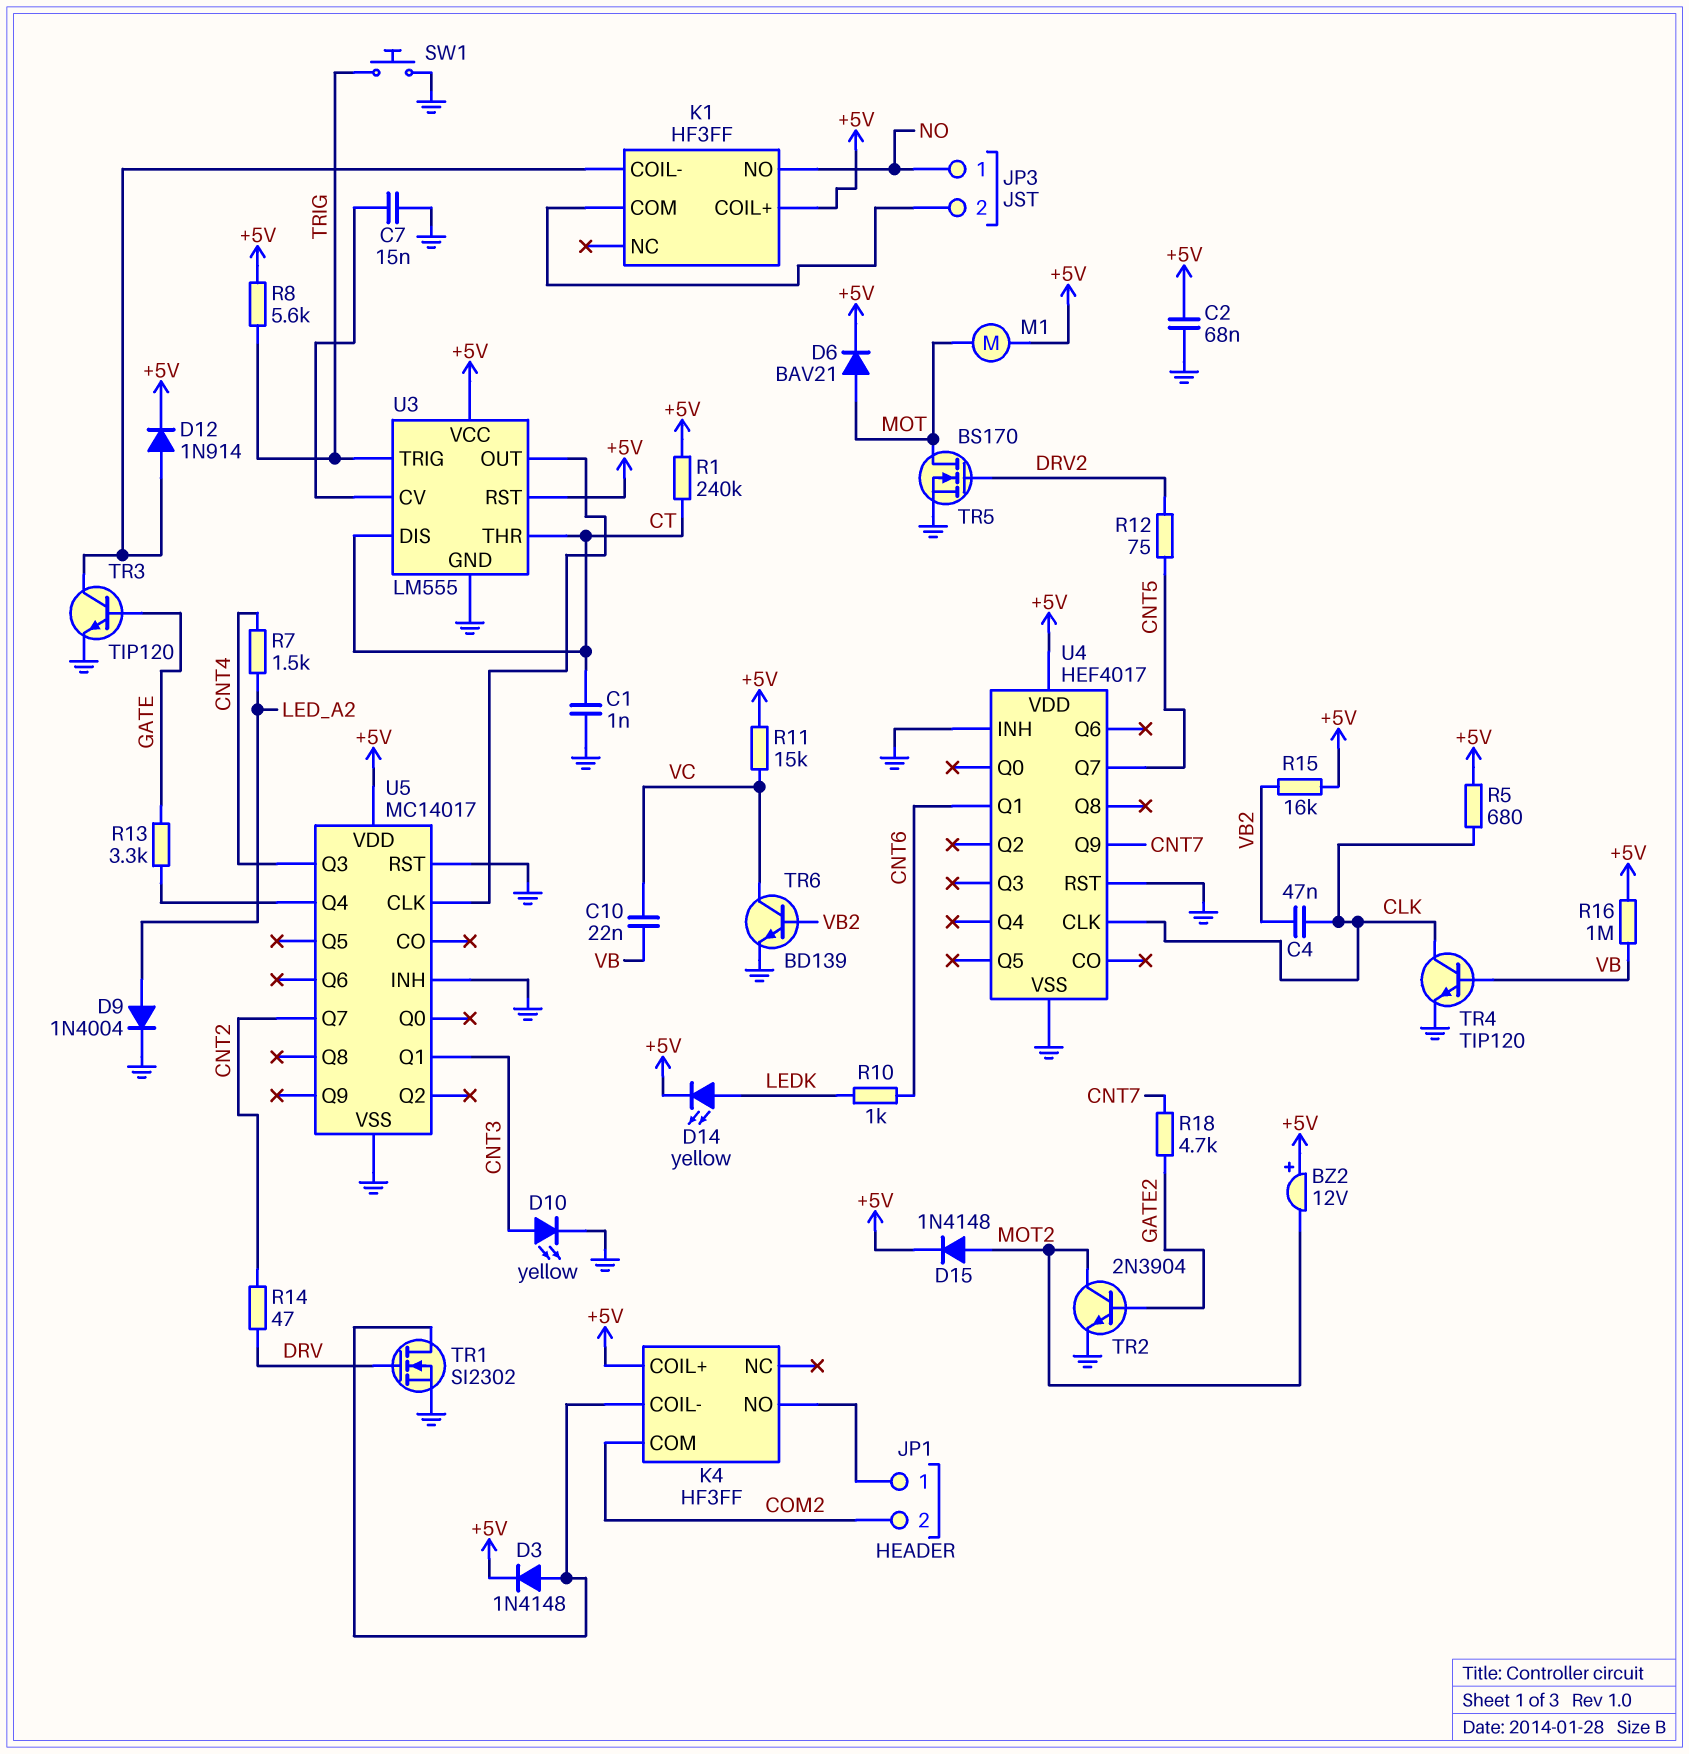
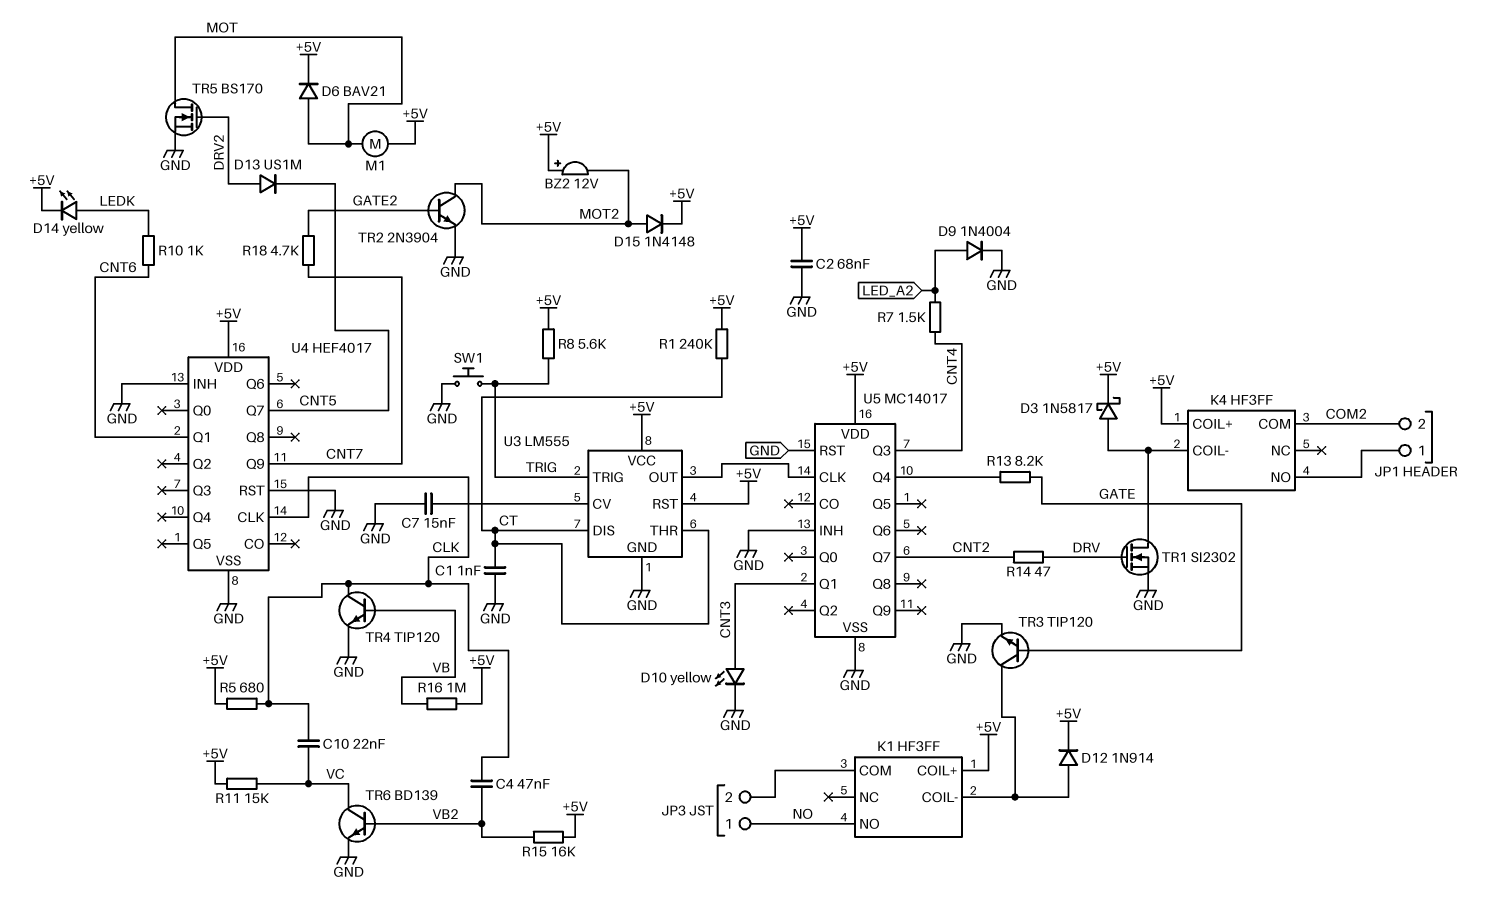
C10: 22nF (VB, VC) -> 22nF (CLK, VC)
D3: diode 1N4148 (A K4/COIL-, K +5V) -> schottky 1N5817 (A K4/COIL-, K +5V)
D13: none -> diode US1M (A DRV2, K CNT5)
R12: 75 (CNT5, DRV2) -> none
R13: 3.3k (GATE, U5/Q4) -> 8.2k (GATE, U5/Q4)

